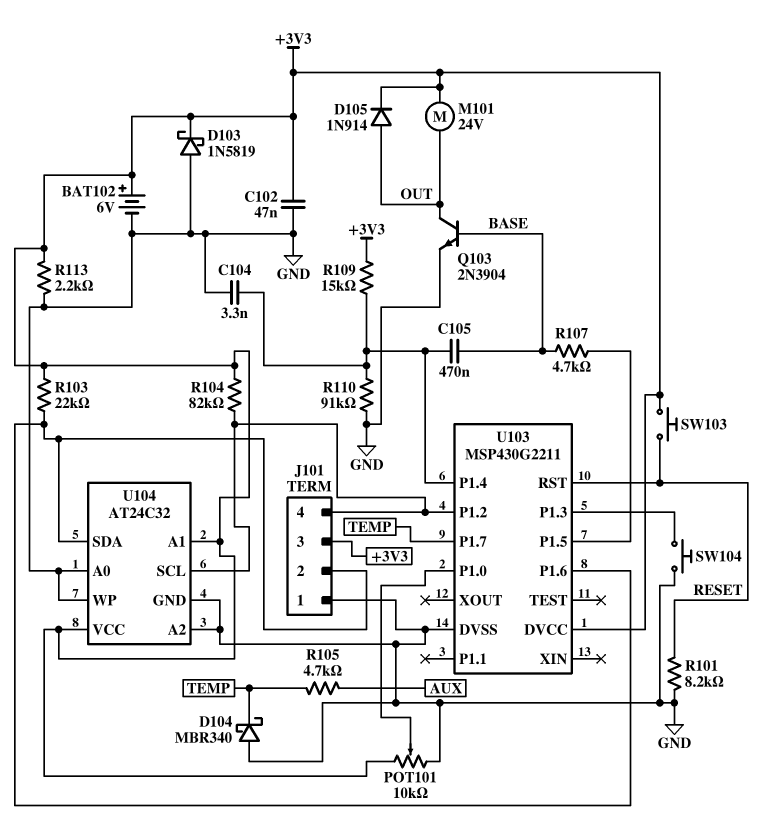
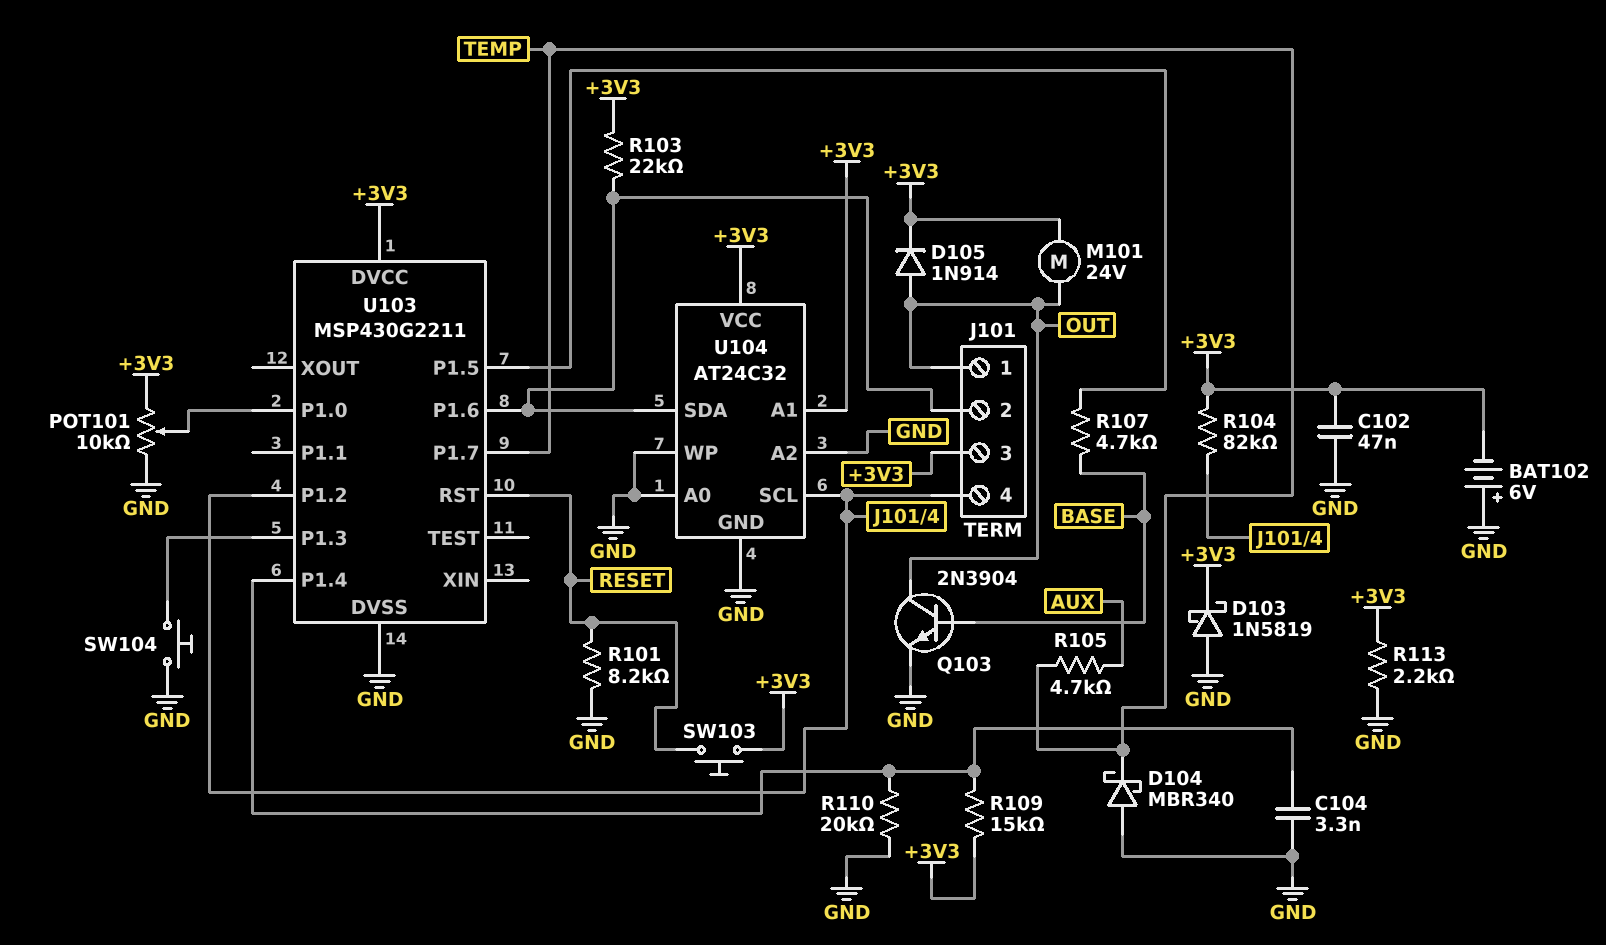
BAT102: 6V (plus +3V3, minus GND) -> 6V (plus GND, minus +3V3)
C105: 470nF (BASE, U103/P1.4) -> none
J101 pin 1: GND -> OUT
R110: 91k (GND, U103/P1.4) -> 20k (GND, U103/P1.4)

